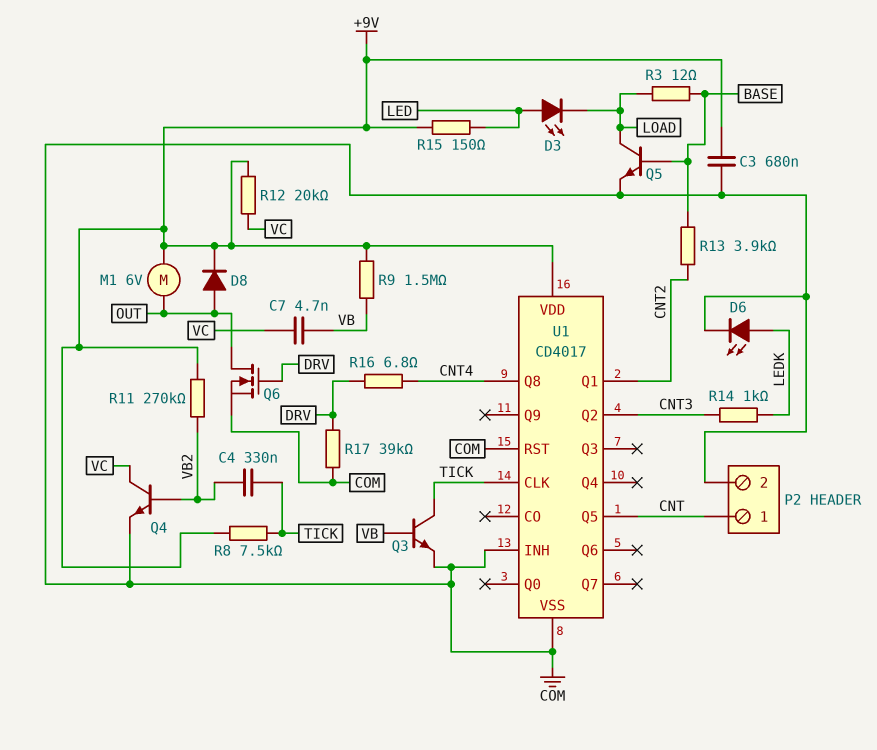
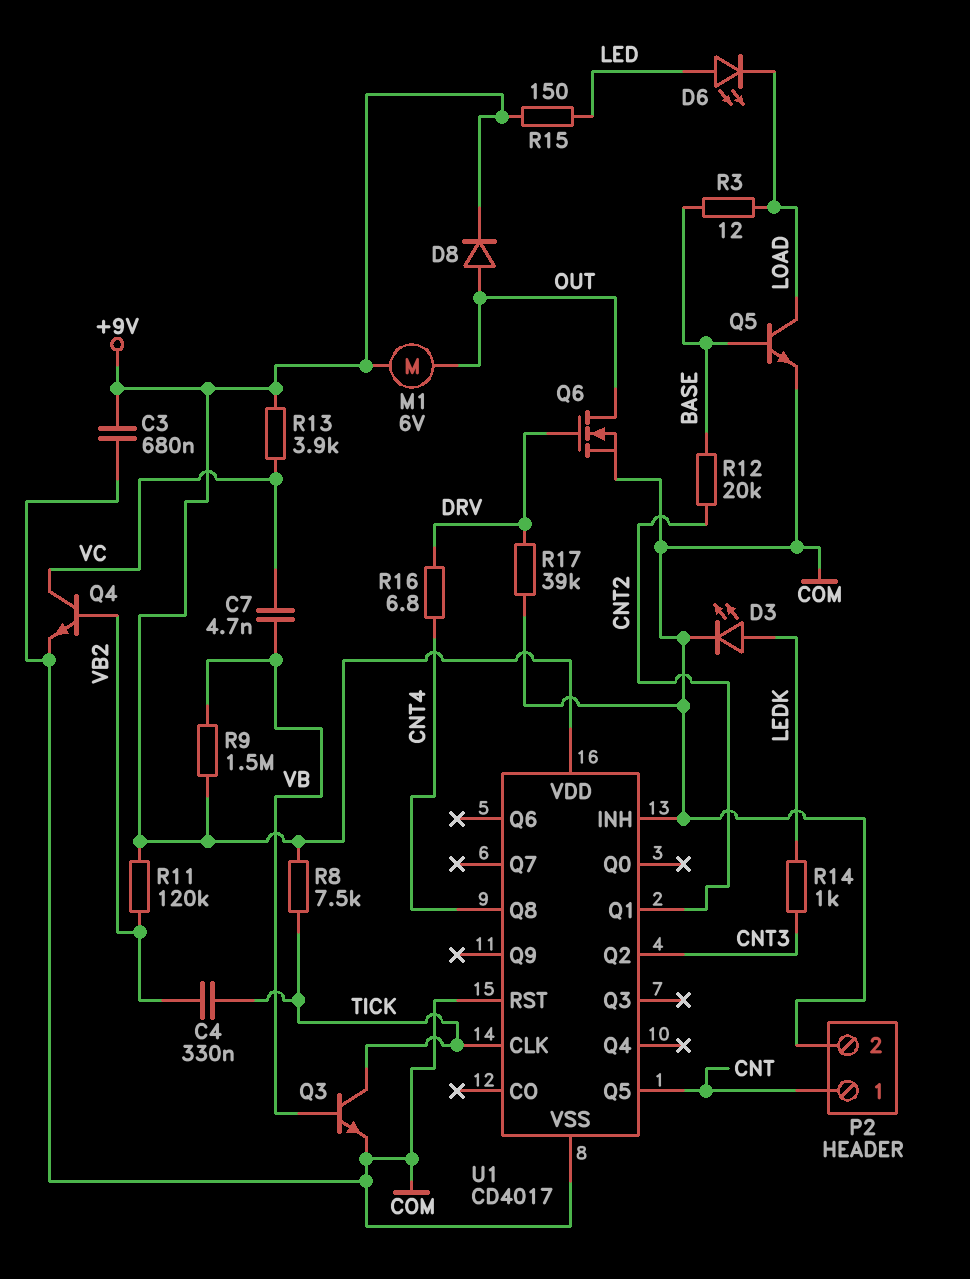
D3: LED (A LED, K LOAD) -> LED (A LEDK, K COM)
D6: LED (A LEDK, K COM) -> LED (A LED, K LOAD)
R11: 270k (+9V, VB2) -> 120k (+9V, VB2)
R12: 20k (+9V, VC) -> 20k (BASE, CNT2)
R13: 3.9k (BASE, CNT2) -> 3.9k (+9V, VC)

